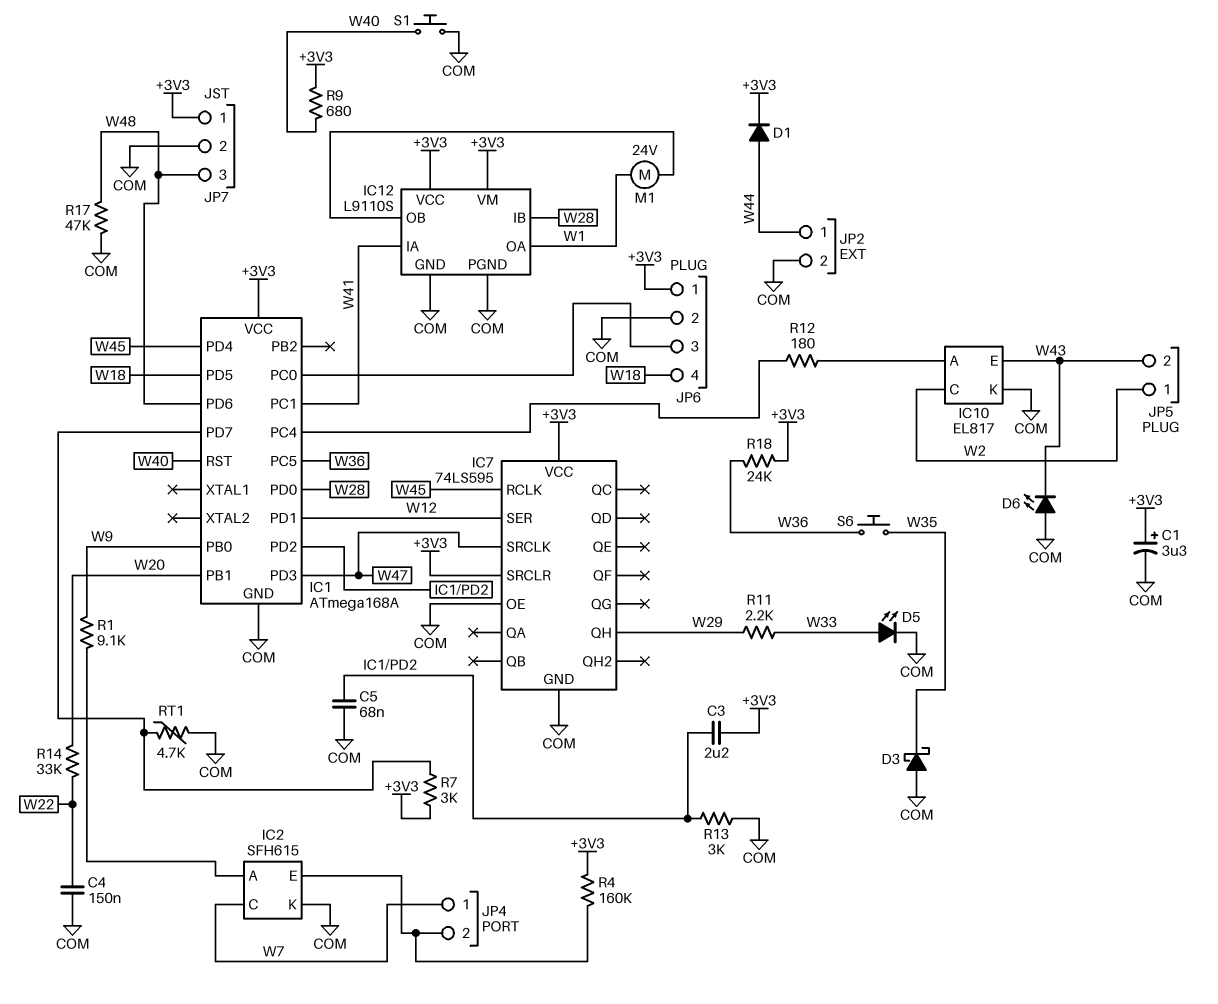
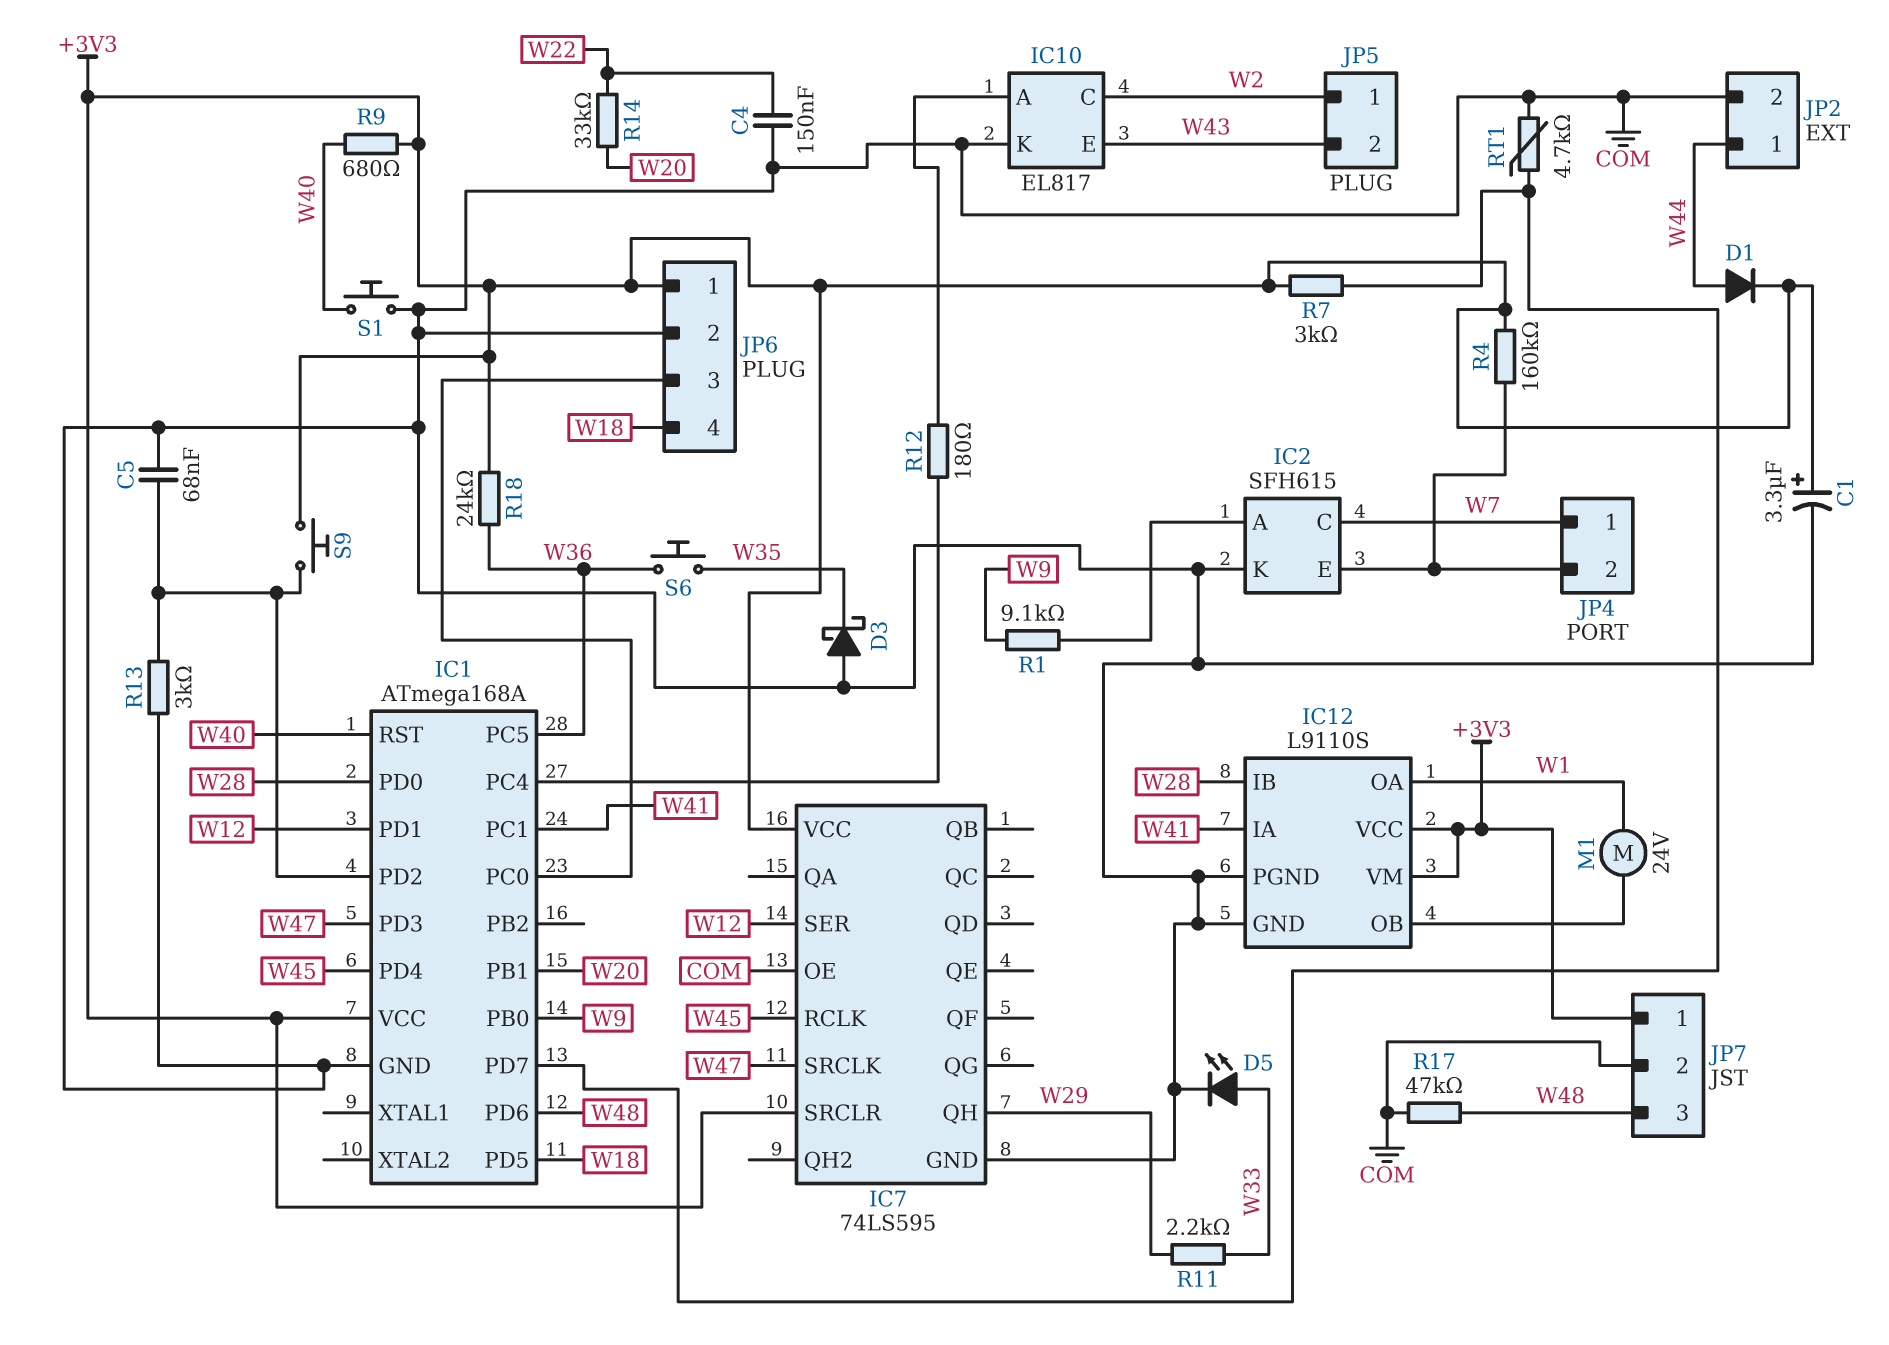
C3: 2.2uF (+3V3, IC1/PD2) -> none
D6: LED (A COM, K W43) -> none
S9: none -> button (+3V3, IC1/PD2)

